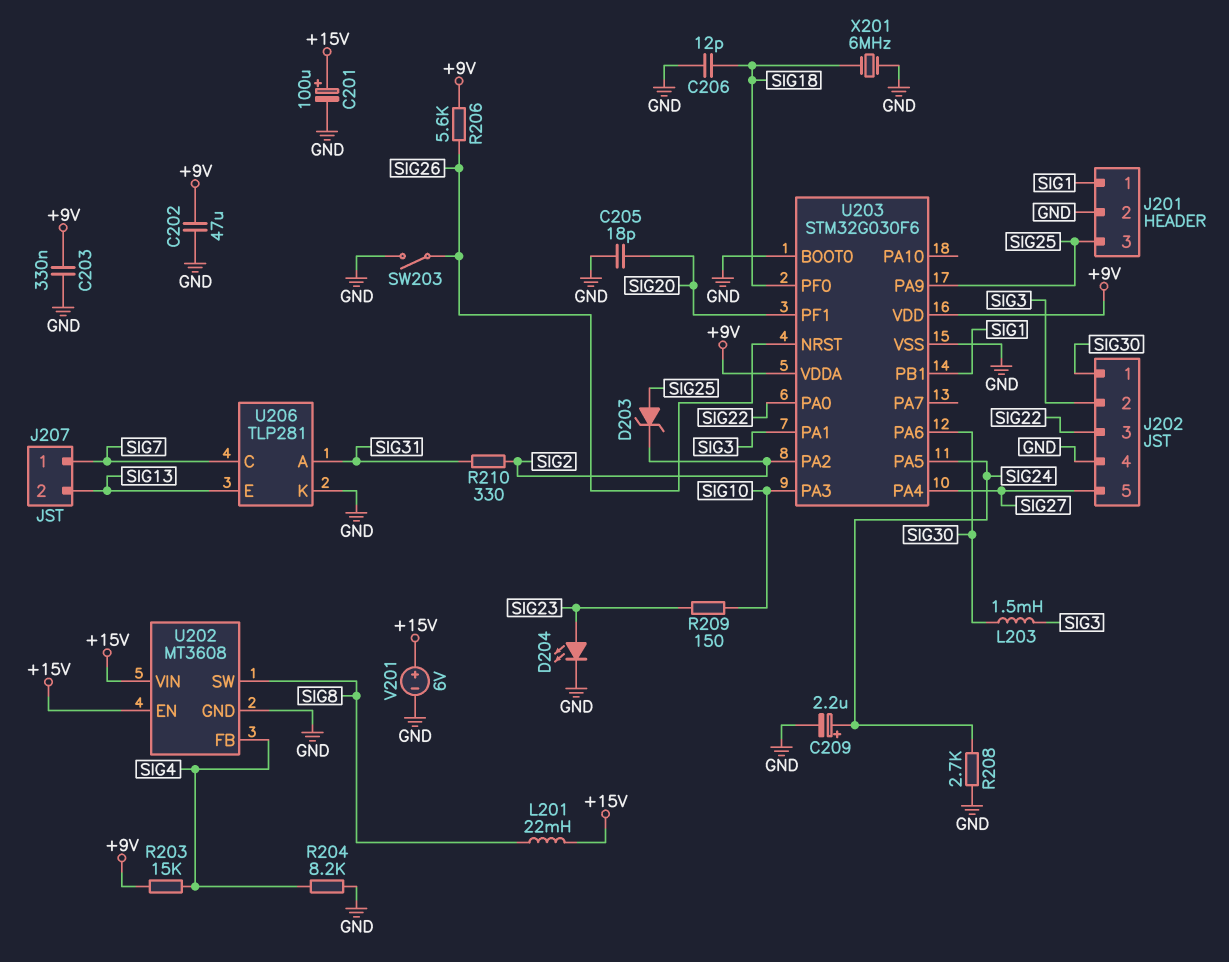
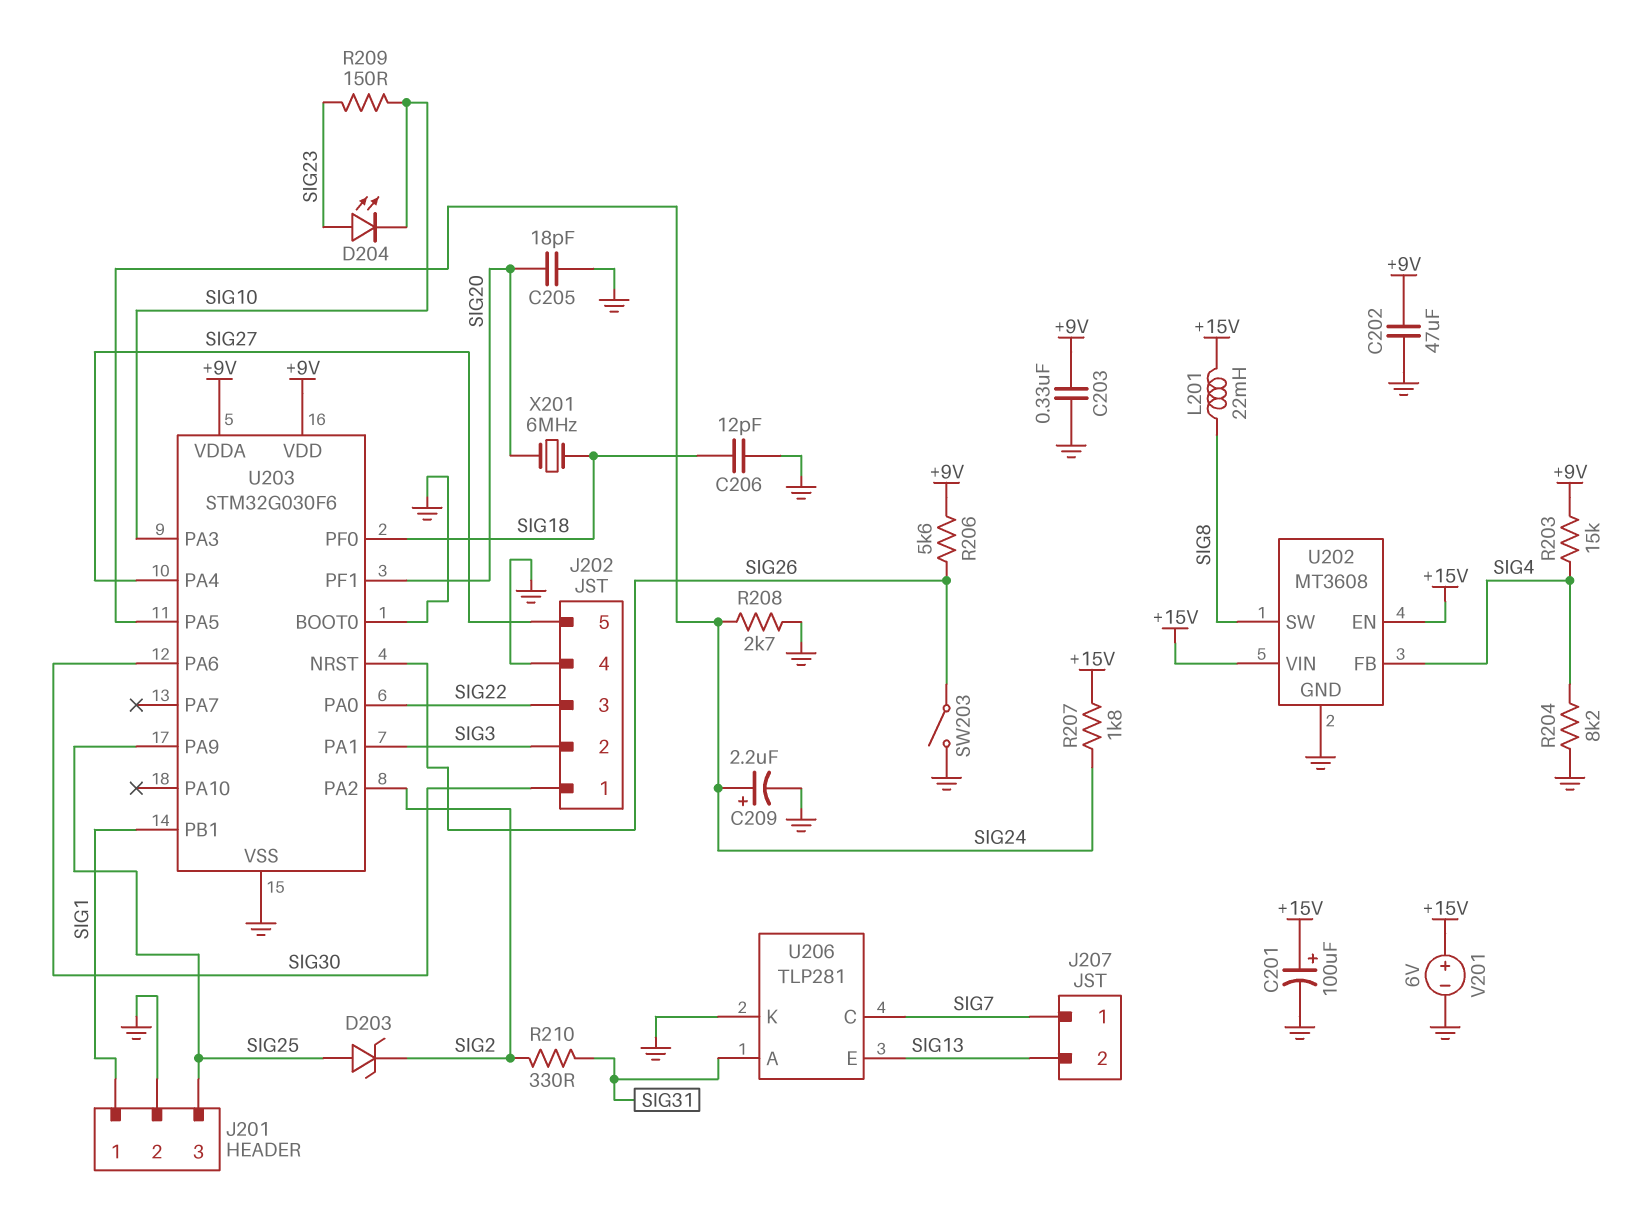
D204: LED (A SIG23, K GND) -> LED (A SIG23, K SIG10)
L203: 1.5mH (SIG3, SIG30) -> none
R207: none -> 1.8k (+15V, SIG24)
X201: 6MHz (GND, SIG18) -> 6MHz (SIG18, SIG20)

